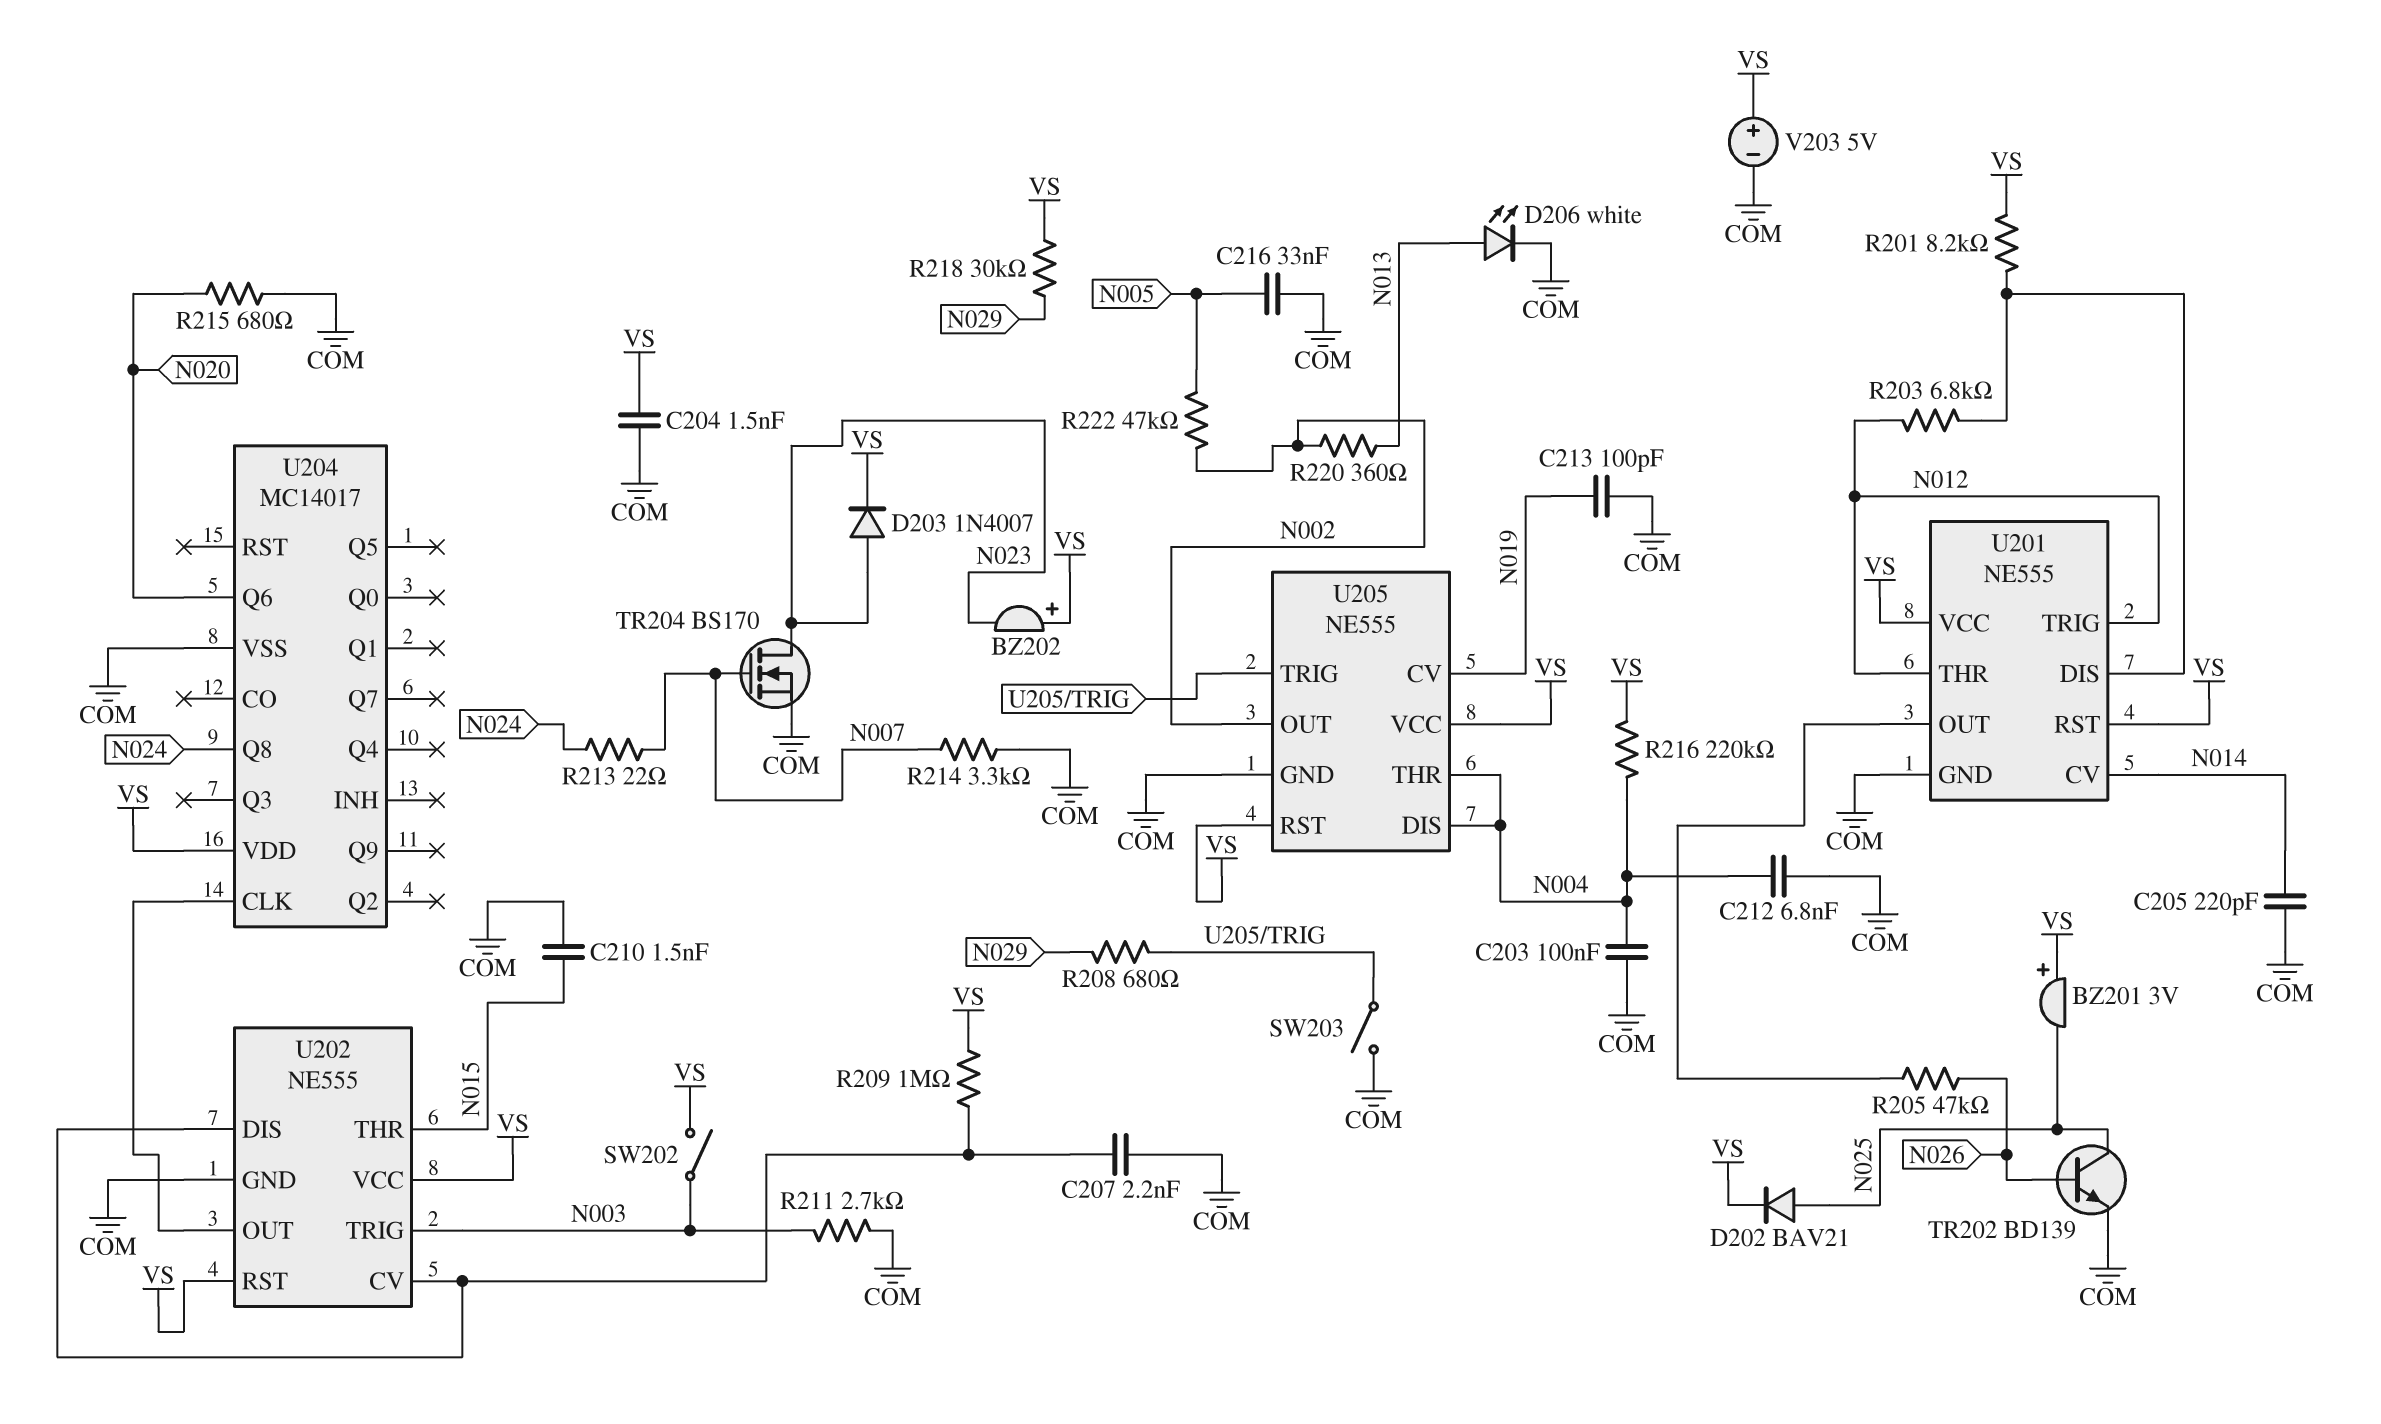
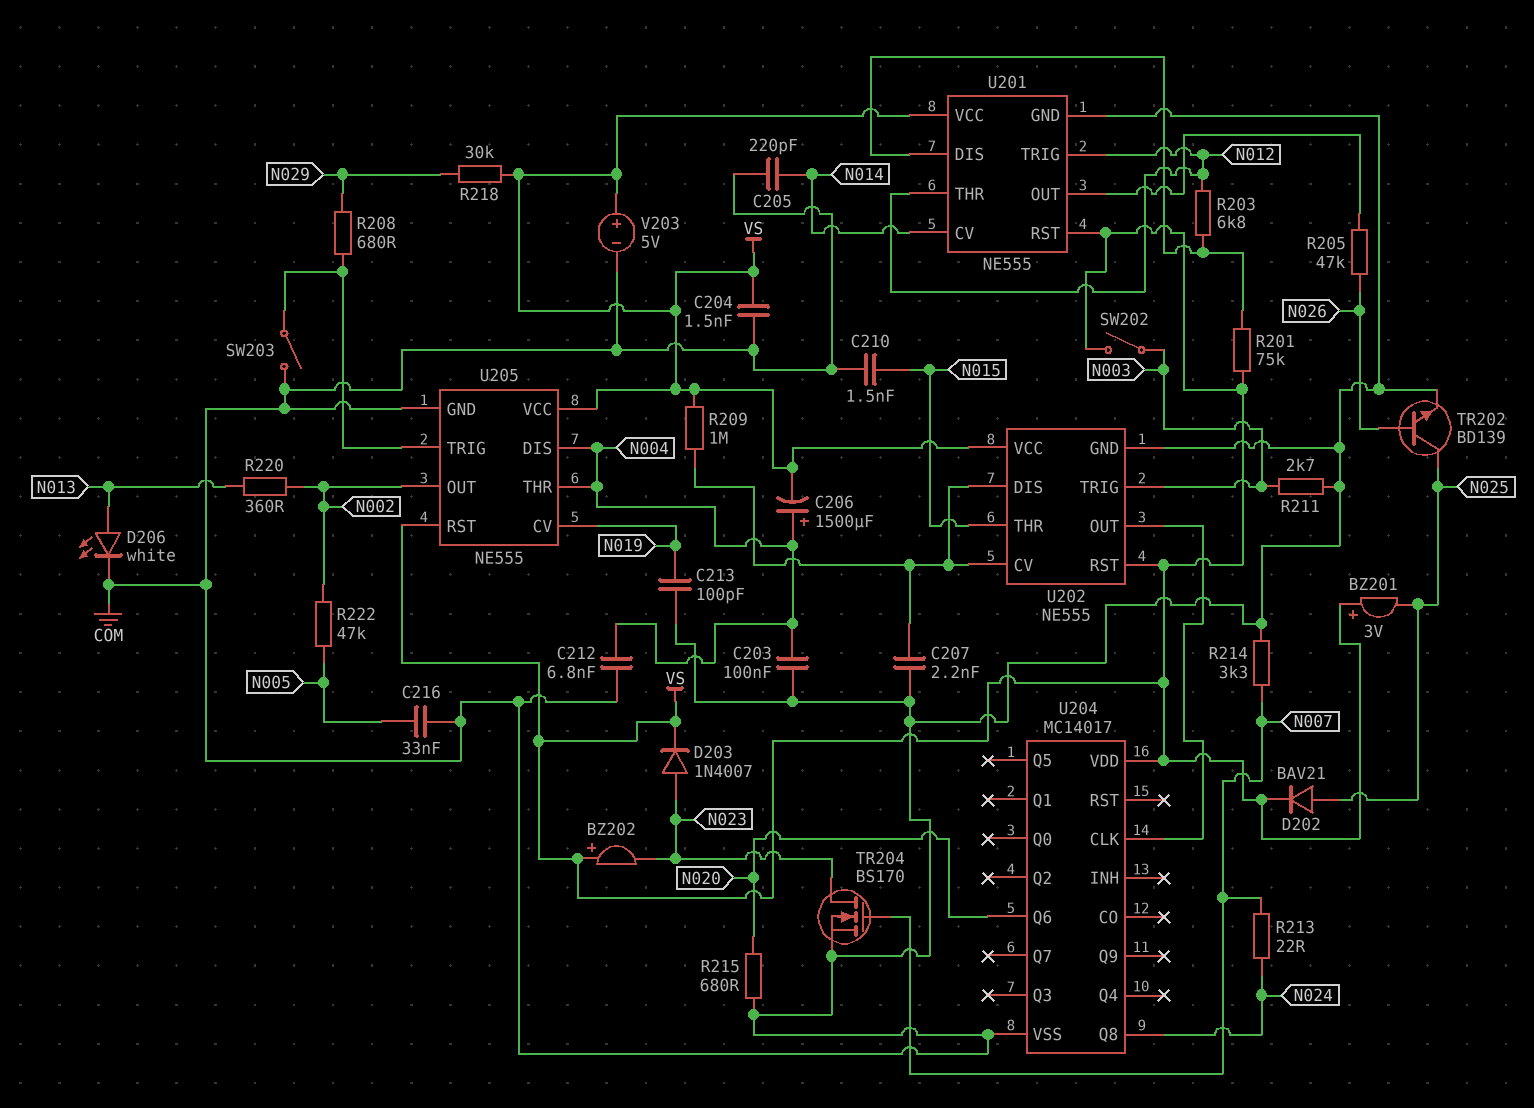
C206: none -> 1500uF (plus N004, minus VS)
R201: 8.2k (U201/DIS, VS) -> 75k (U201/DIS, VS)
R216: 220k (N004, VS) -> none

